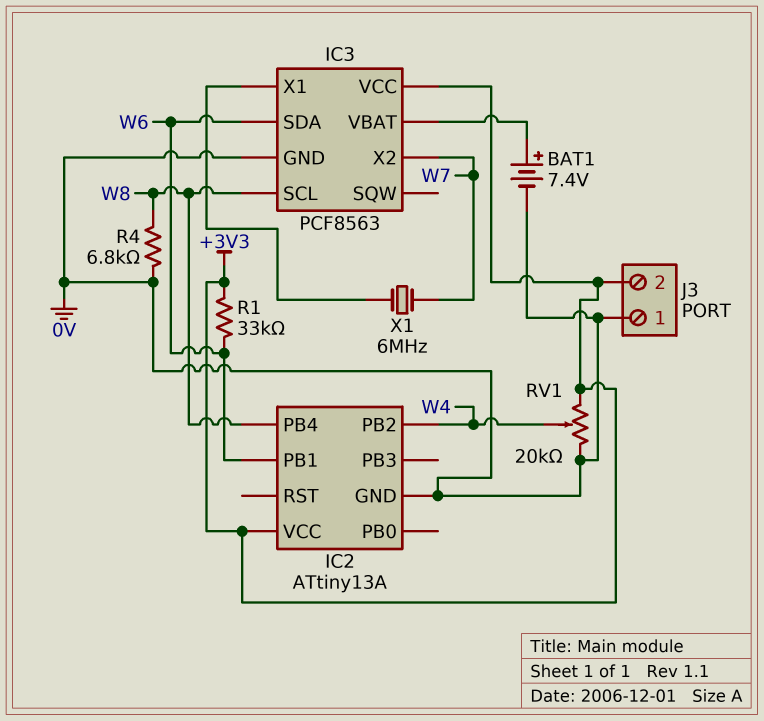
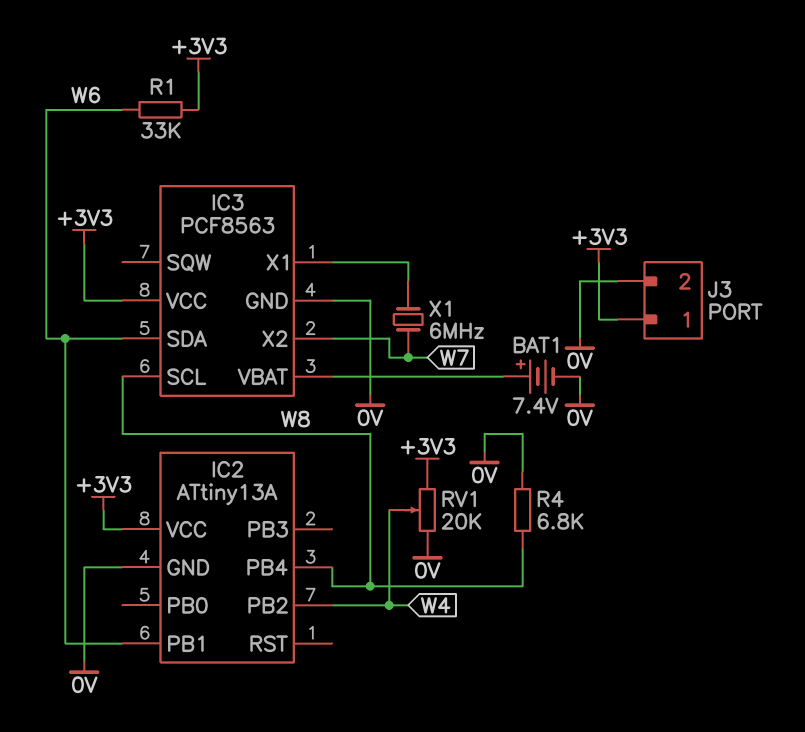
J3 pin 1: 0V -> +3V3
J3 pin 2: +3V3 -> 0V

